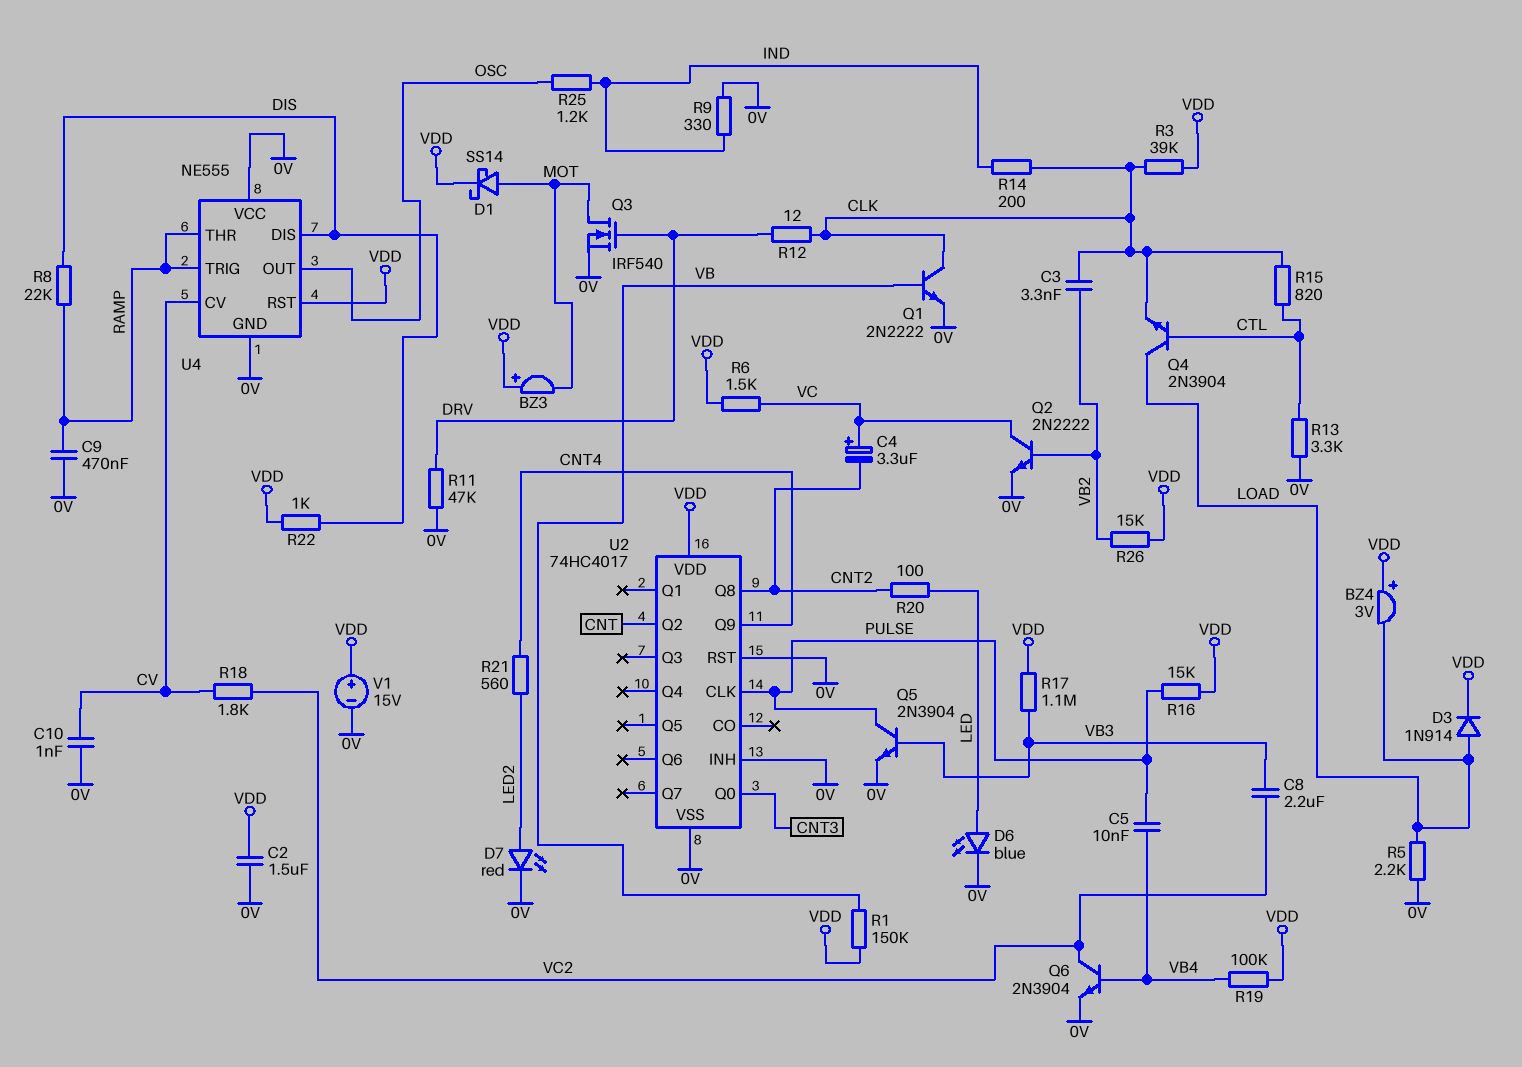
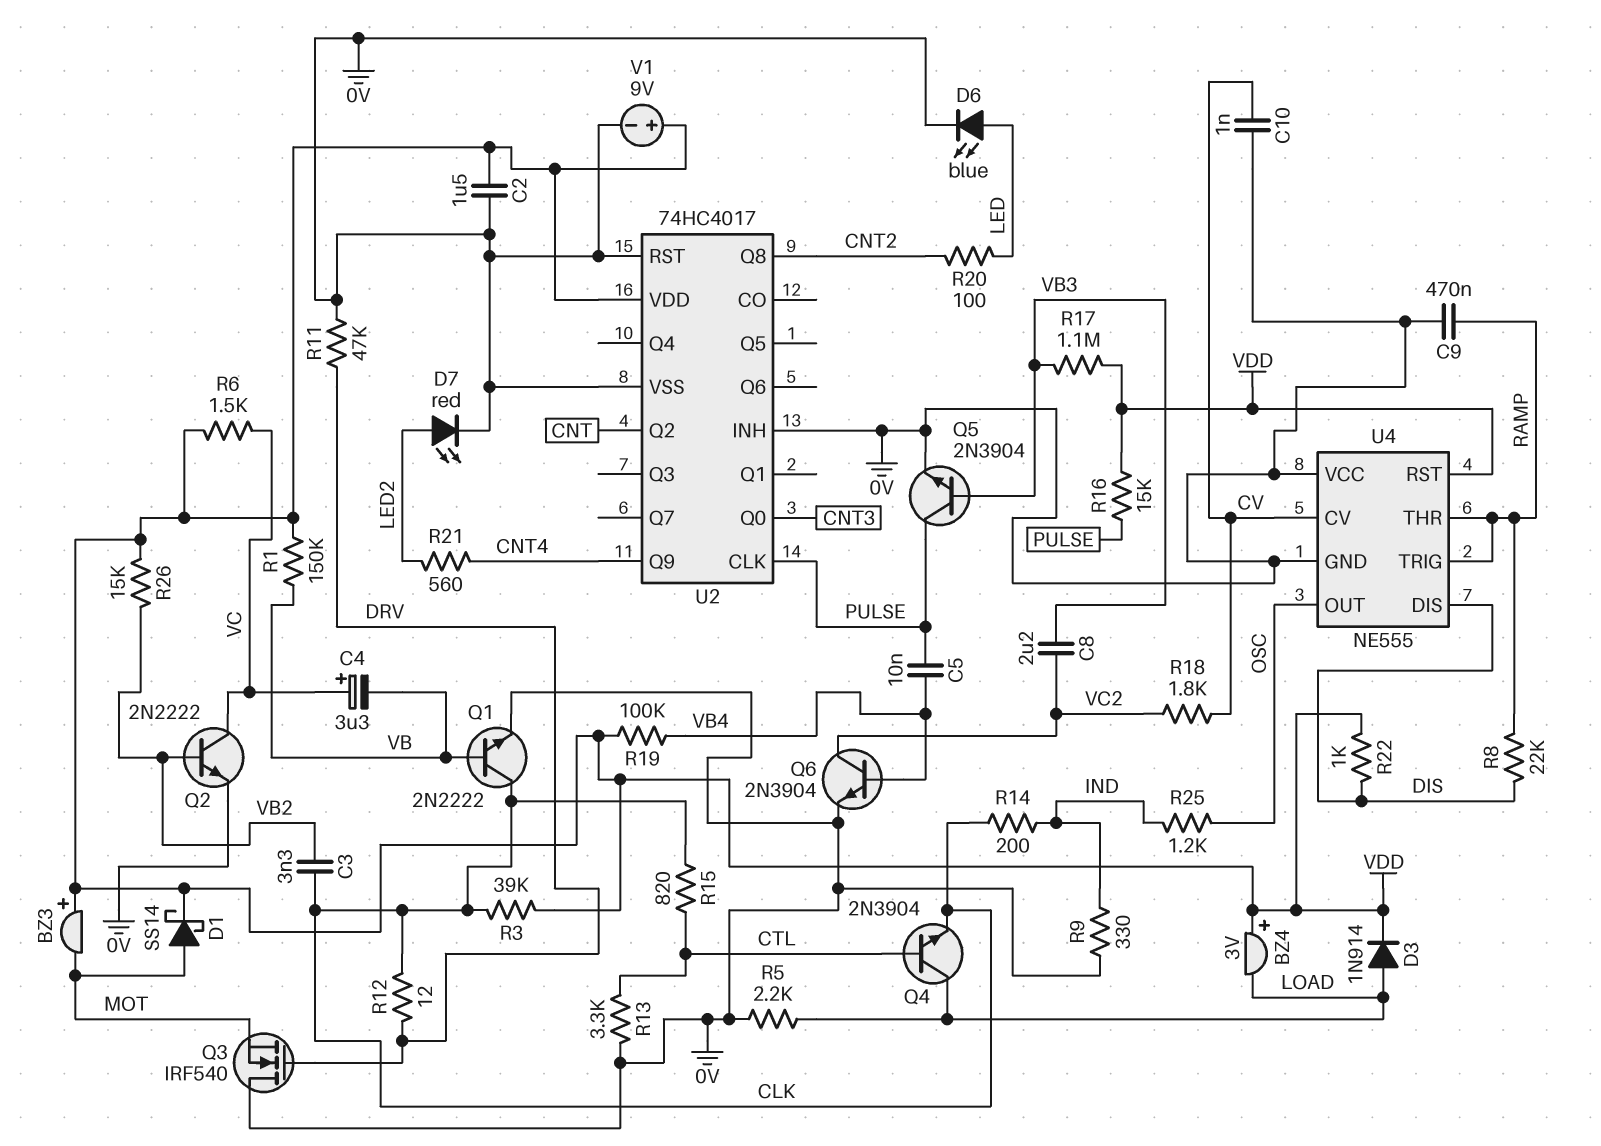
C4: 3.3uF (plus VC, minus CNT2) -> 3.3uF (plus VC, minus VB)
Q3: NMOS IRF540 (G DRV, D MOT, S 0V) -> NMOS IRF540 (G DRV, D 0V, S MOT)
V1: 15V (plus VDD, minus 0V) -> 9V (plus VDD, minus 0V)

